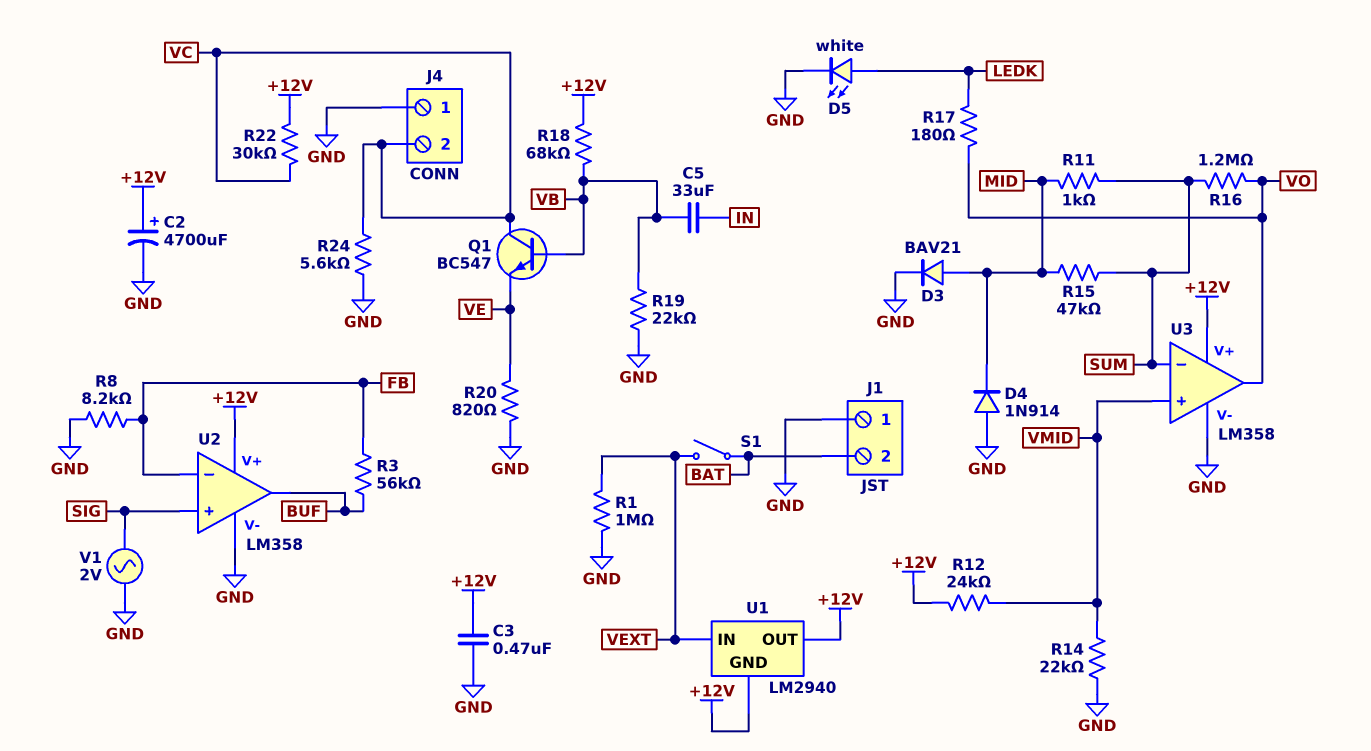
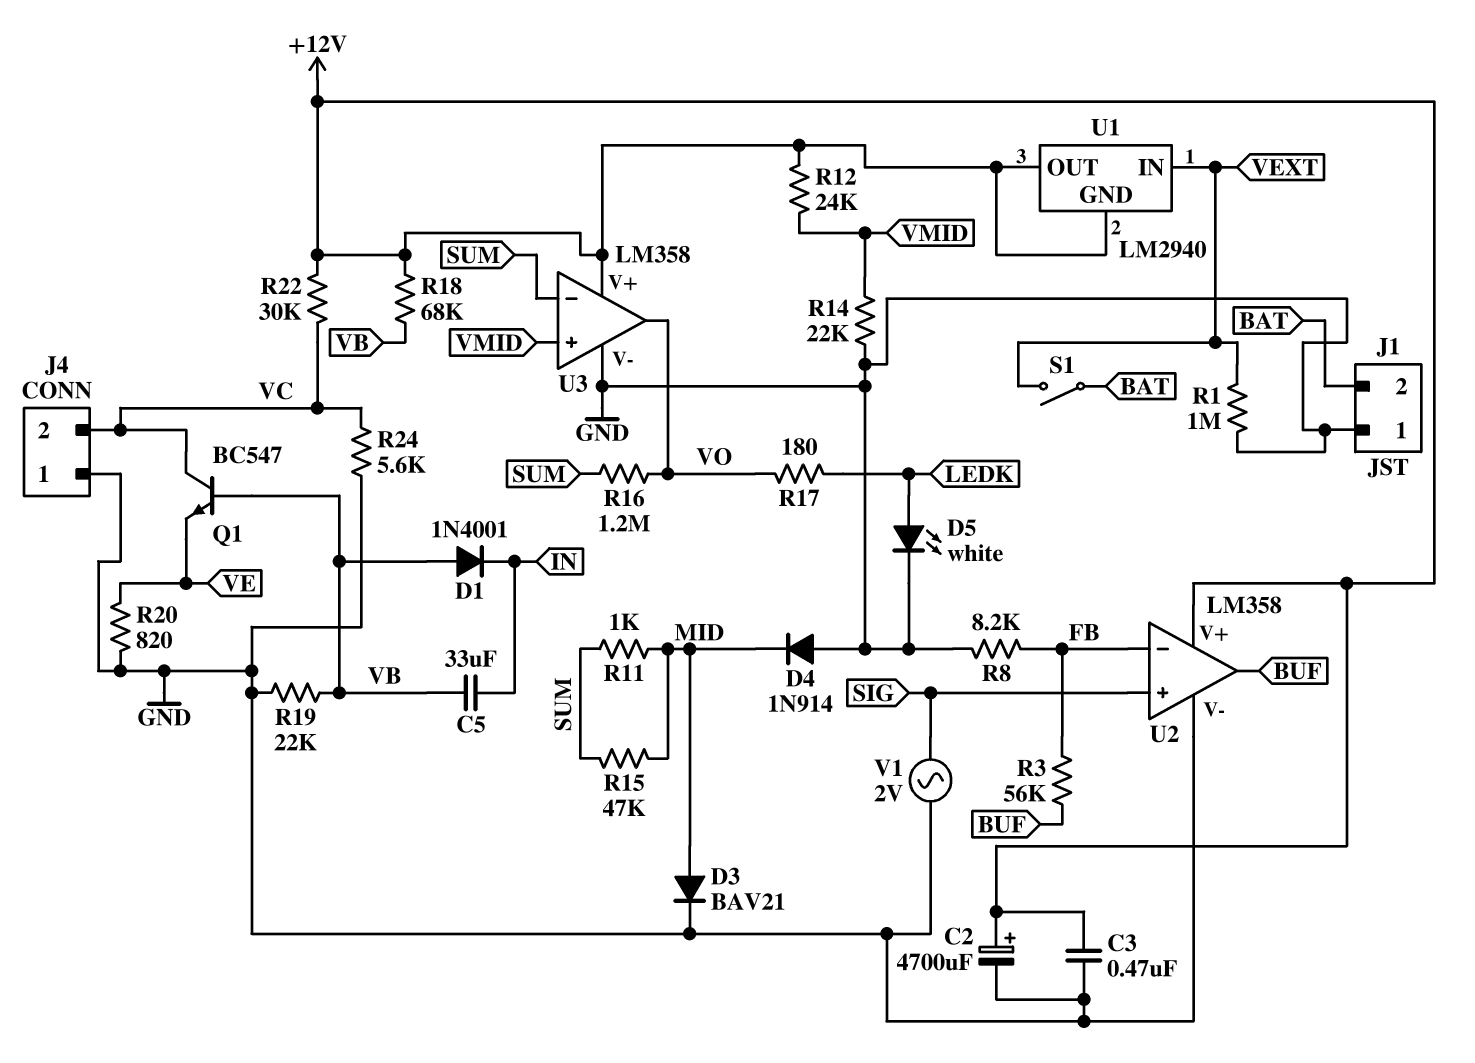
D1: none -> diode 1N4001 (A VB, K IN)

